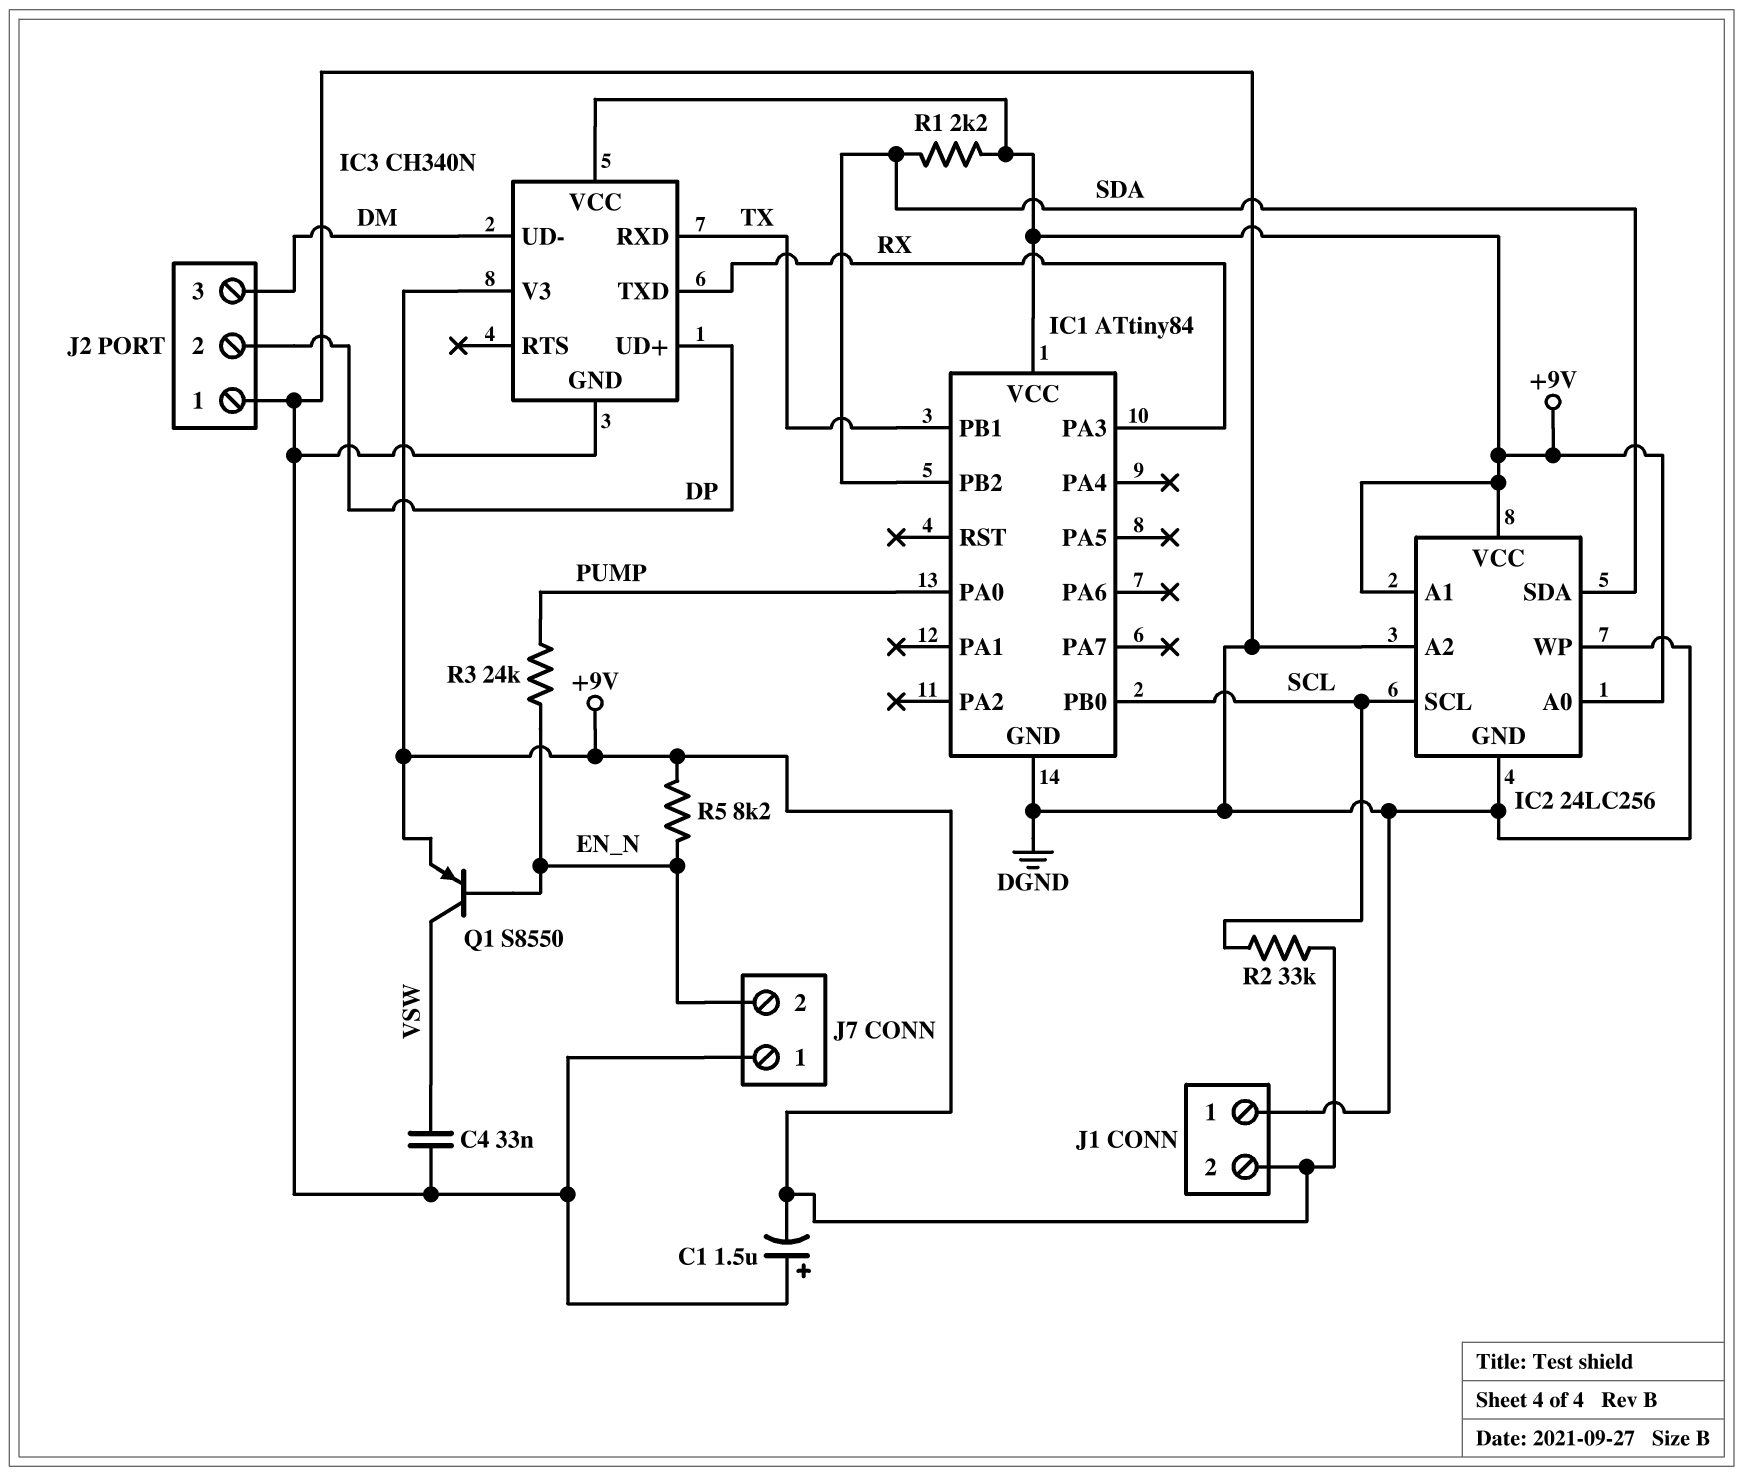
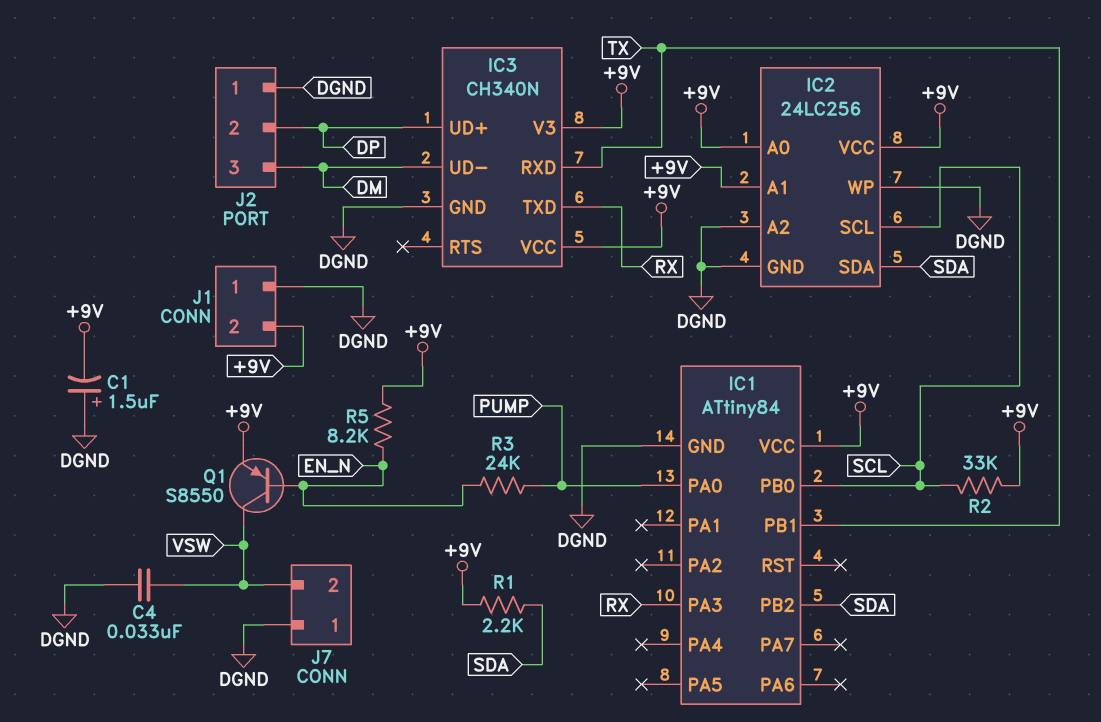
J7 pin 2: EN_N -> VSW

